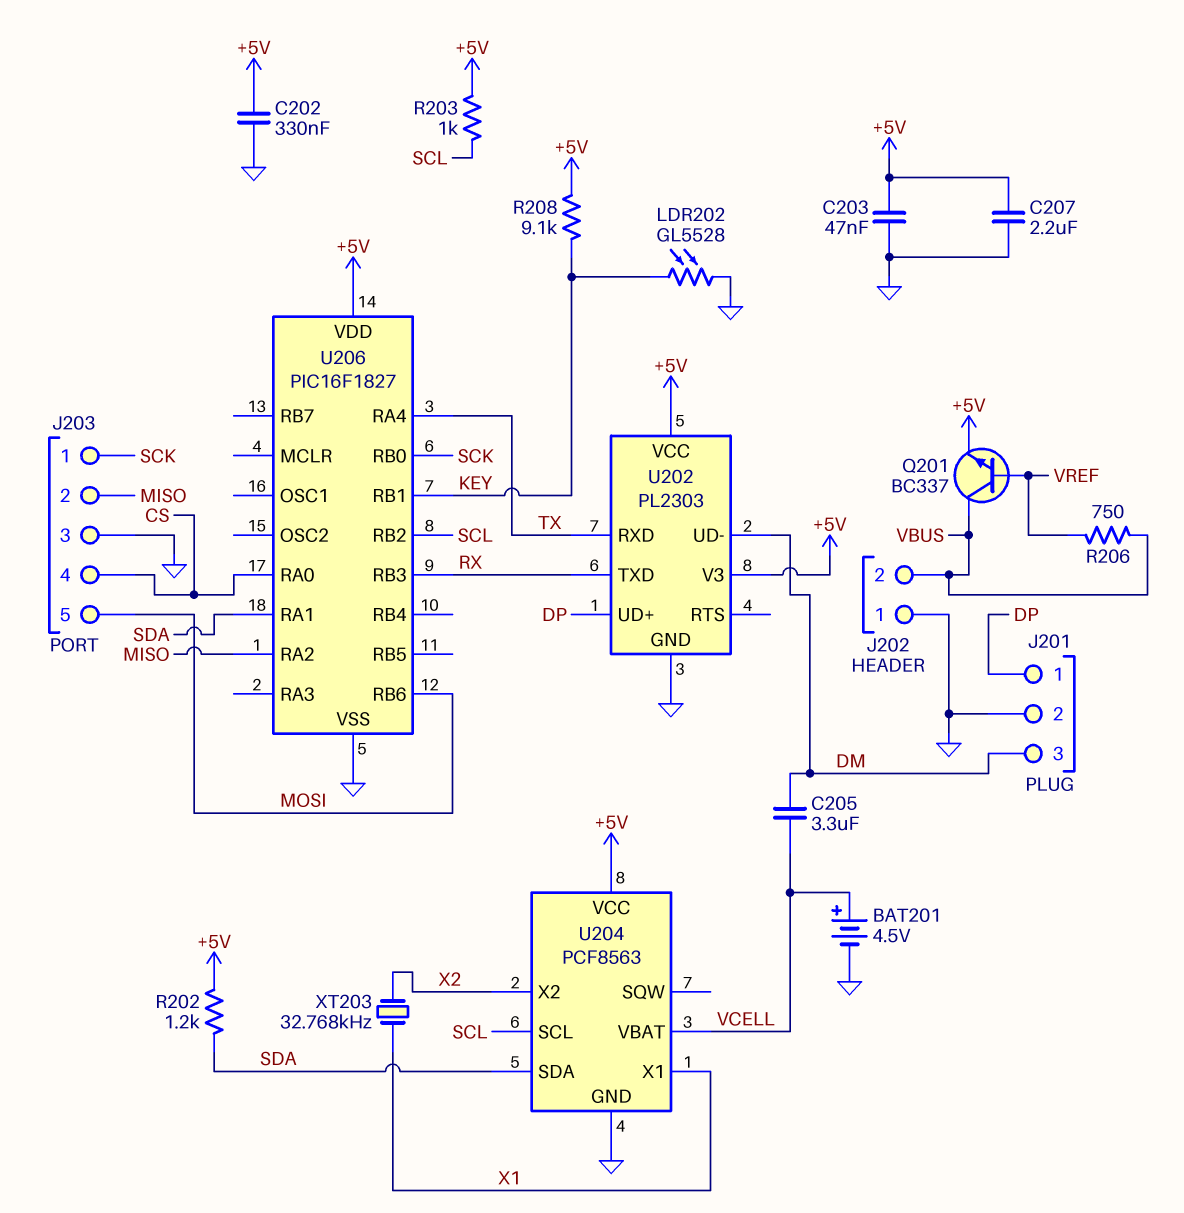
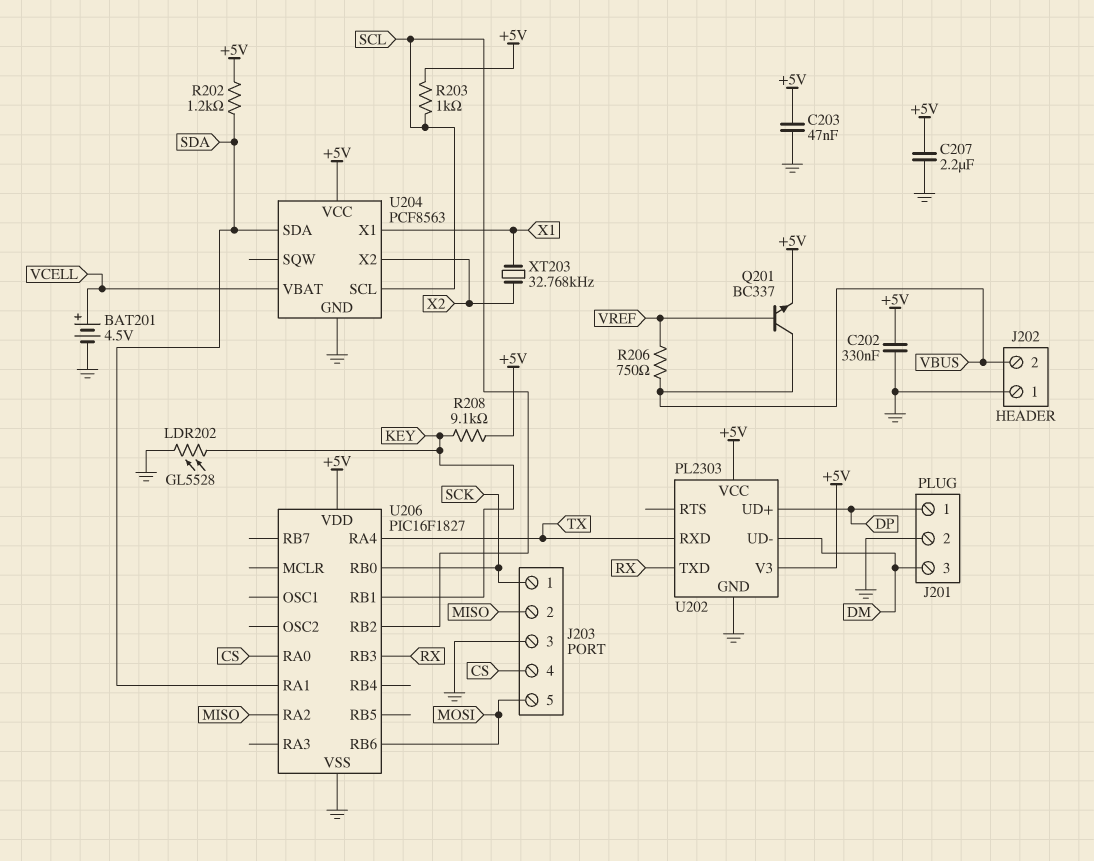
C205: 3.3uF (DM, VCELL) -> none

